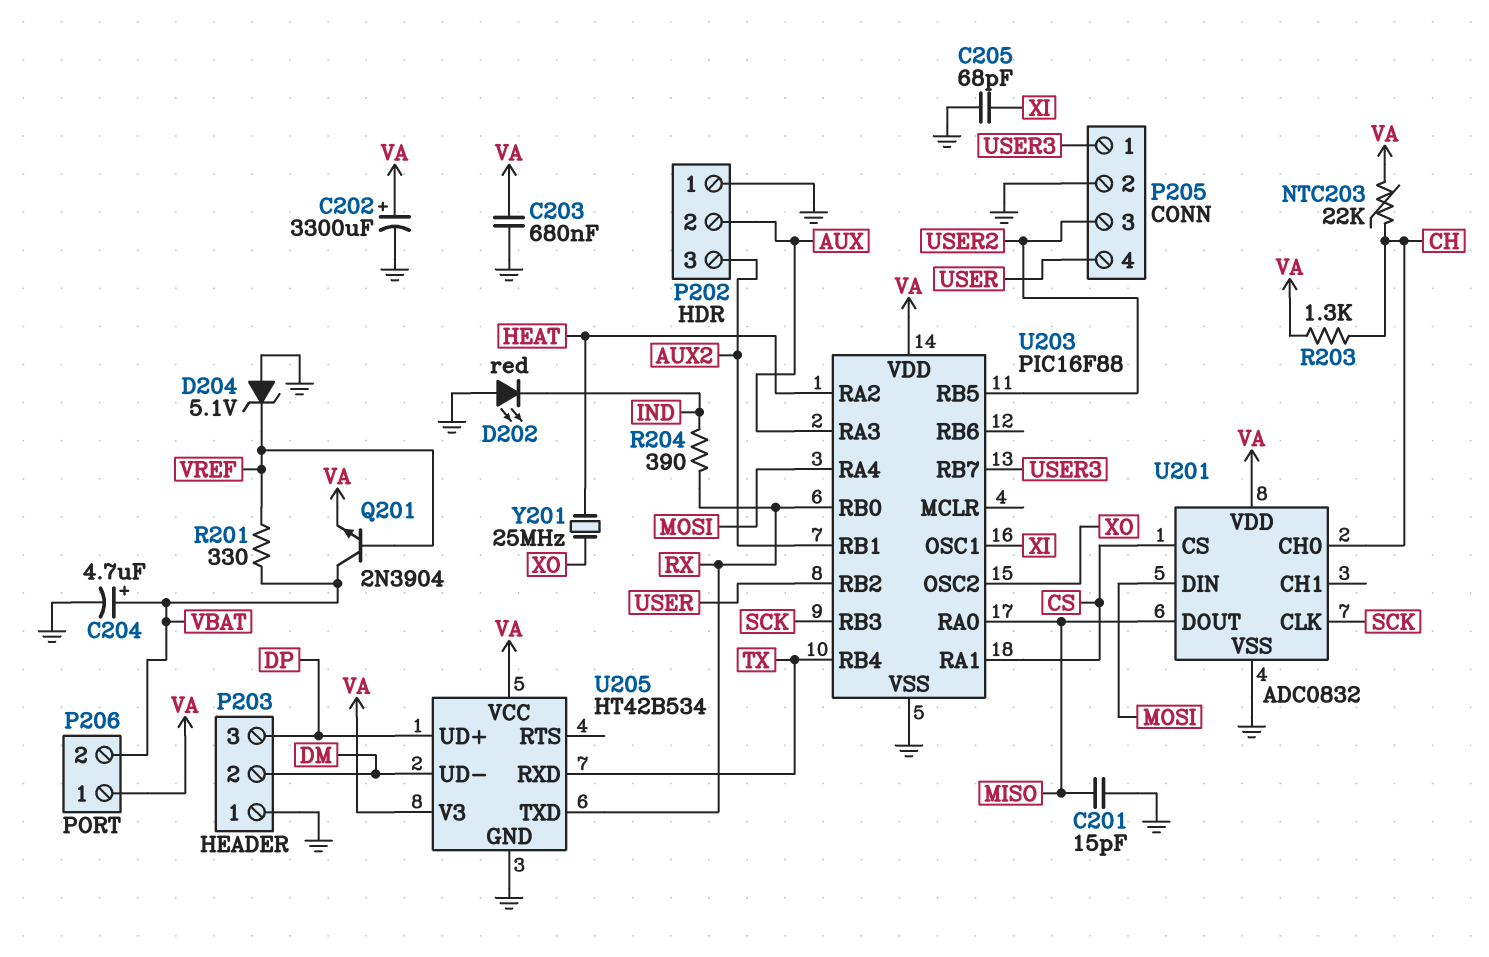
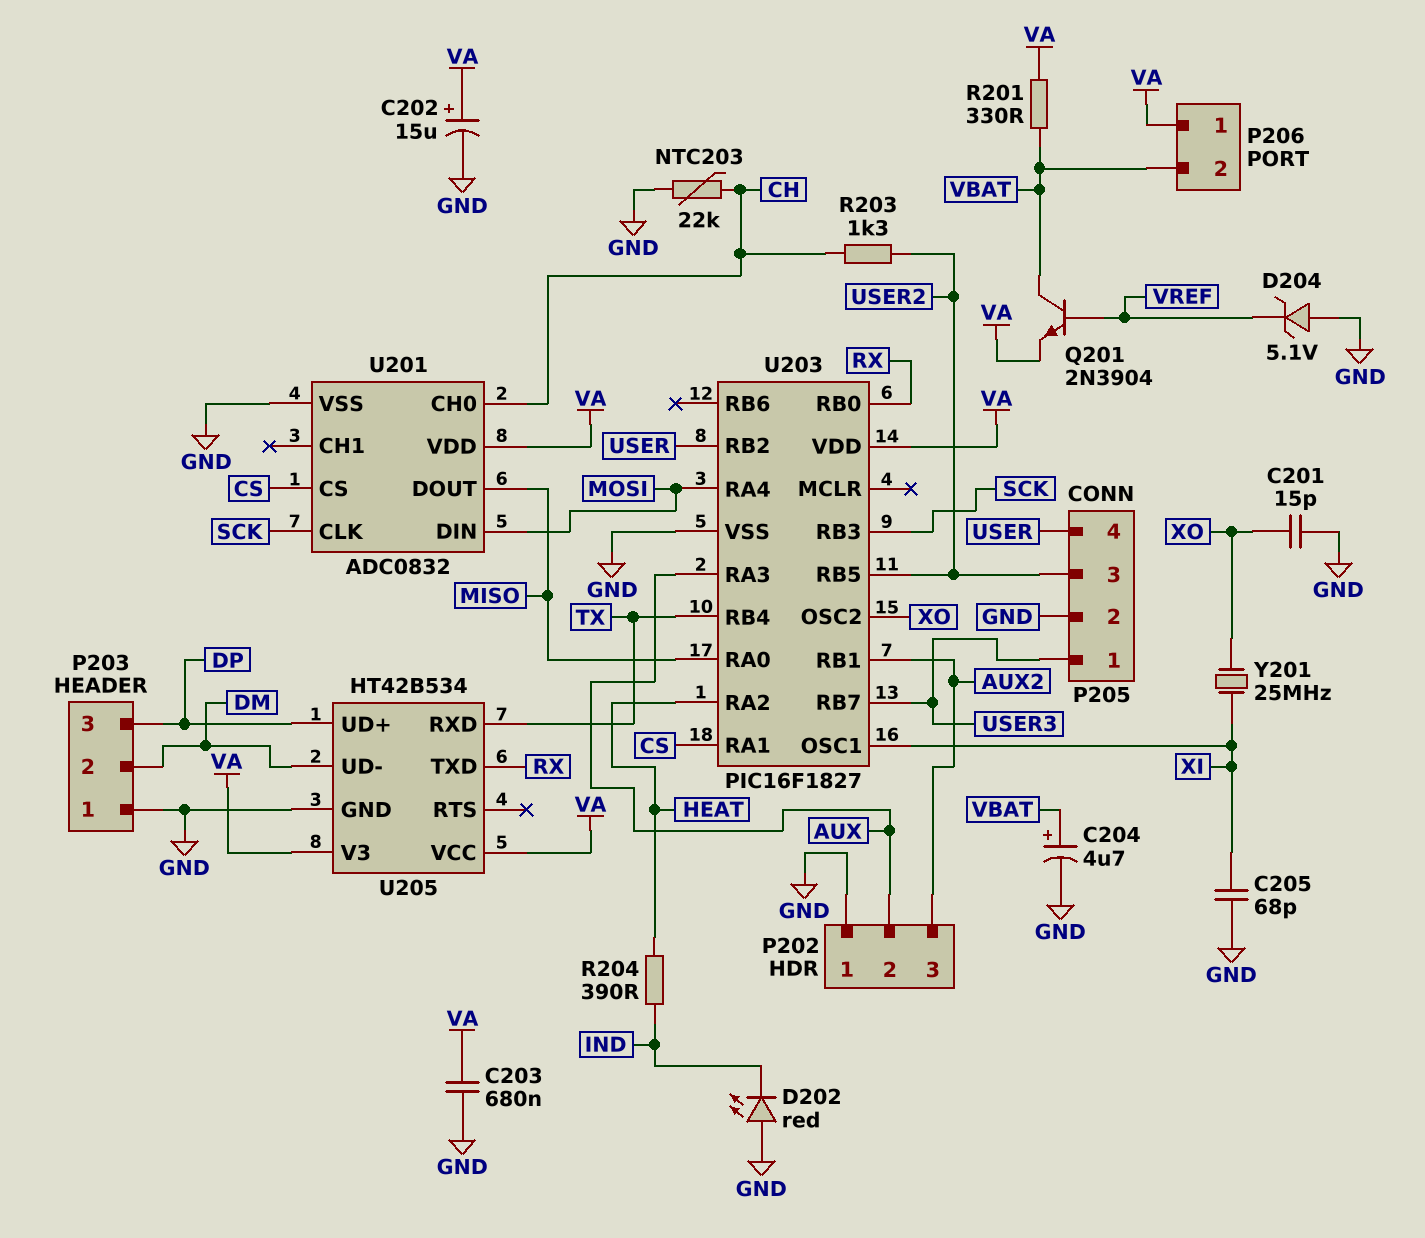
C201: 15pF (GND, MISO) -> 15pF (GND, XO)
C202: 3300uF (plus VA, minus GND) -> 15uF (plus VA, minus GND)
NTC203: 22k (CH, VA) -> 22k (CH, GND)
R201: 330 (VBAT, VREF) -> 330 (VA, VBAT)
R203: 1.3k (CH, VA) -> 1.3k (CH, USER2)
R204: 390 (IND, RX) -> 390 (HEAT, IND)
U203: PIC16F88 -> PIC16F1827
Y201: 25MHz (HEAT, XO) -> 25MHz (XI, XO)

